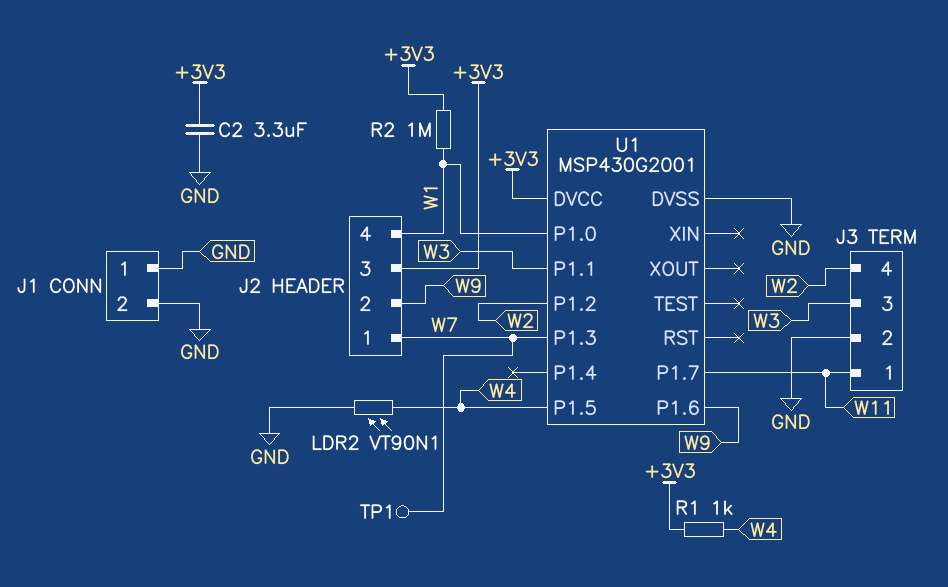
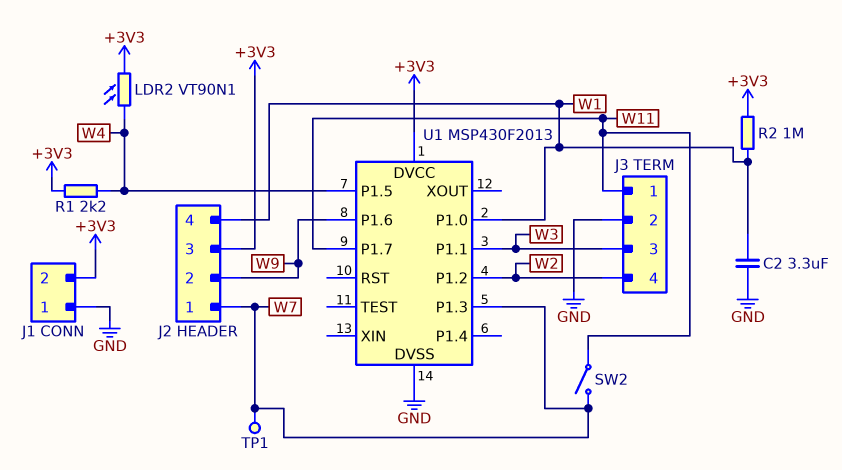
C2: 3.3uF (+3V3, GND) -> 3.3uF (GND, W1)
J1 pin 2: GND -> +3V3
LDR2: VT90N1 (GND, W4) -> VT90N1 (+3V3, W4)
R1: 1k (+3V3, W4) -> 2.2k (+3V3, W4)
SW2: none -> switch (W7, W11)
U1: MSP430G2001 -> MSP430F2013

